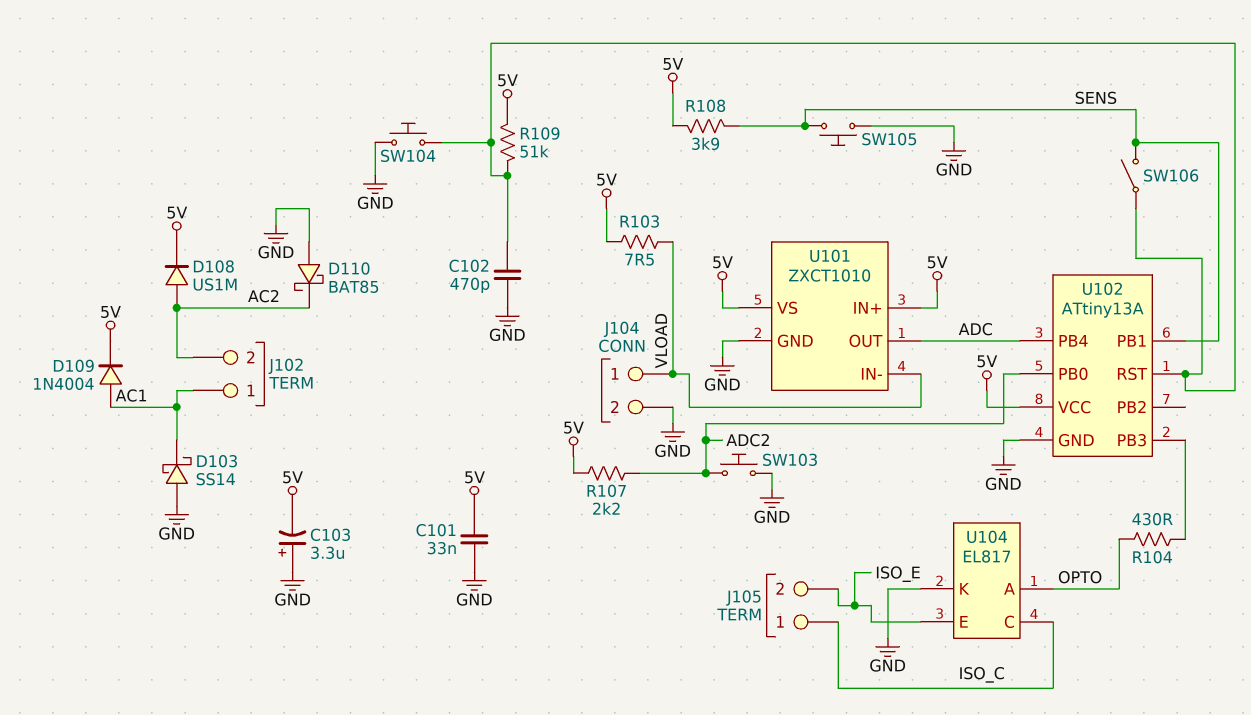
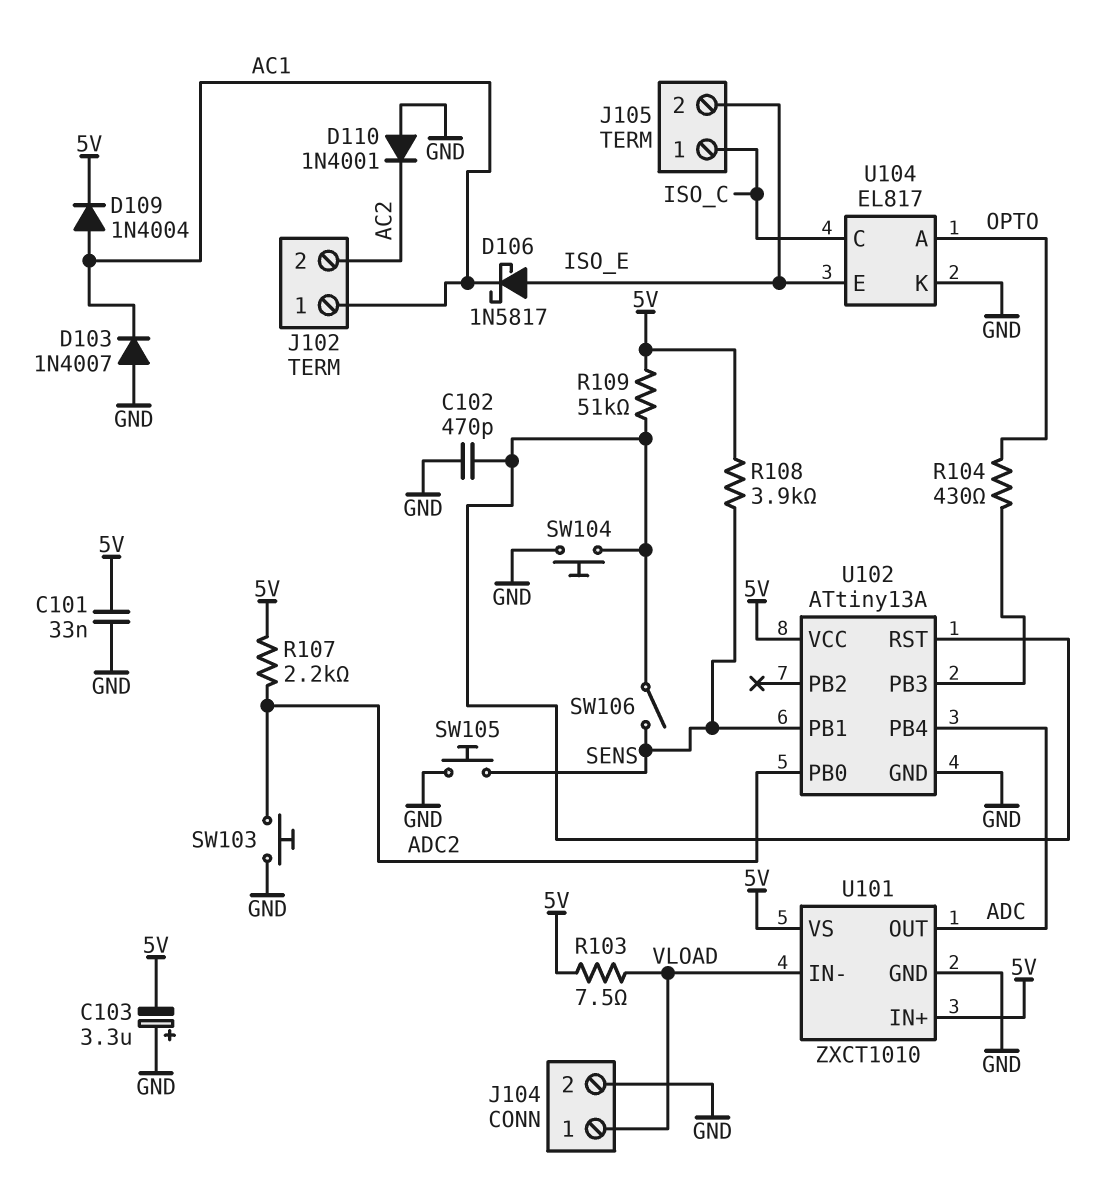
D103: schottky SS14 (A GND, K AC1) -> diode 1N4007 (A GND, K AC1)
D106: none -> schottky 1N5817 (A ISO_E, K AC1)
D108: diode US1M (A AC2, K 5V) -> none
D110: schottky BAT85 (A GND, K AC2) -> diode 1N4001 (A GND, K AC2)

